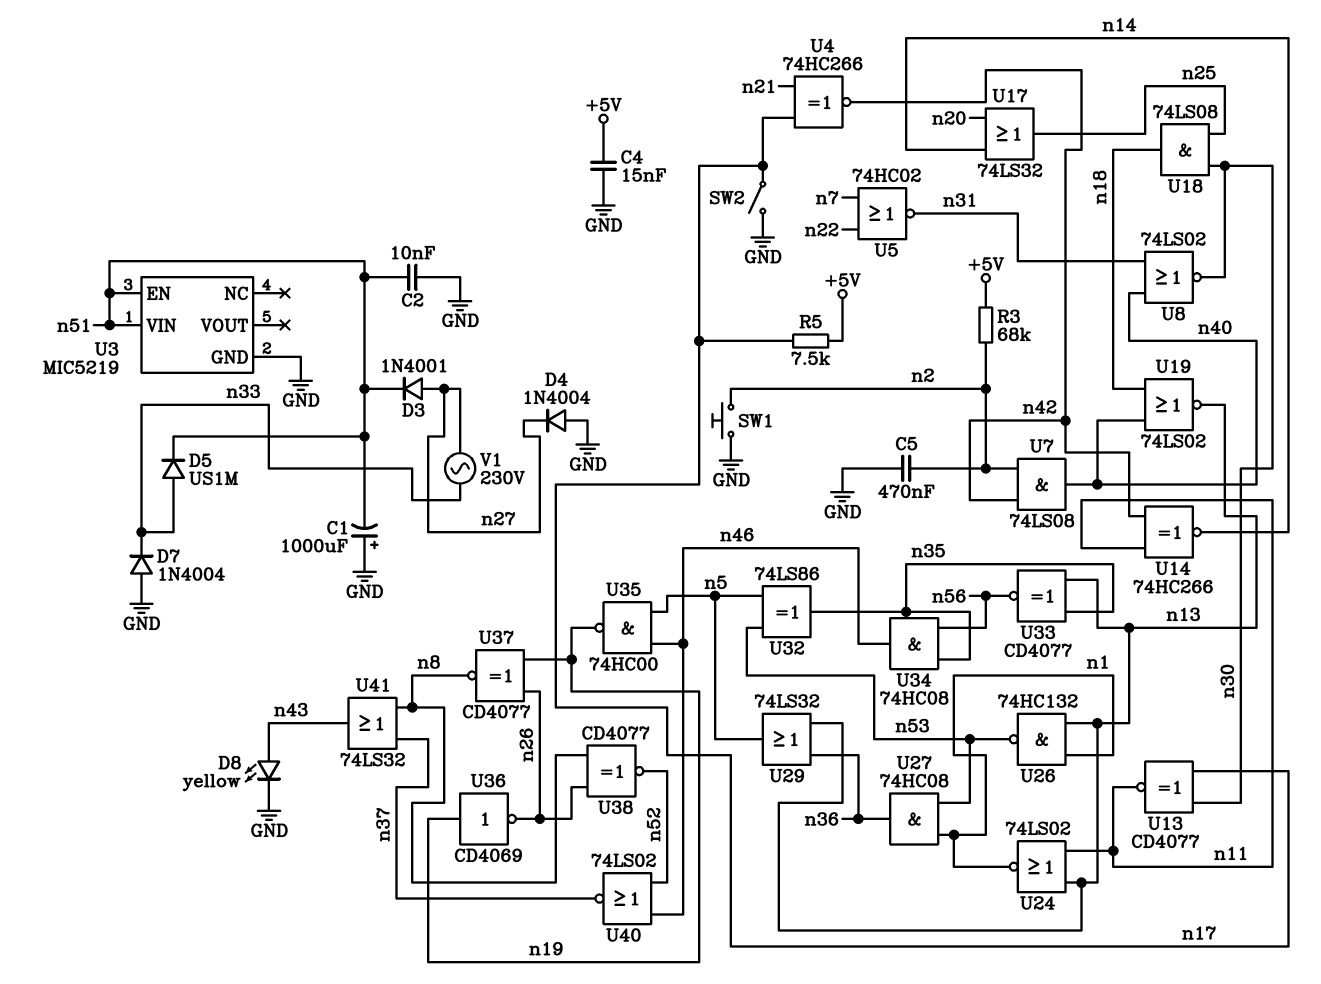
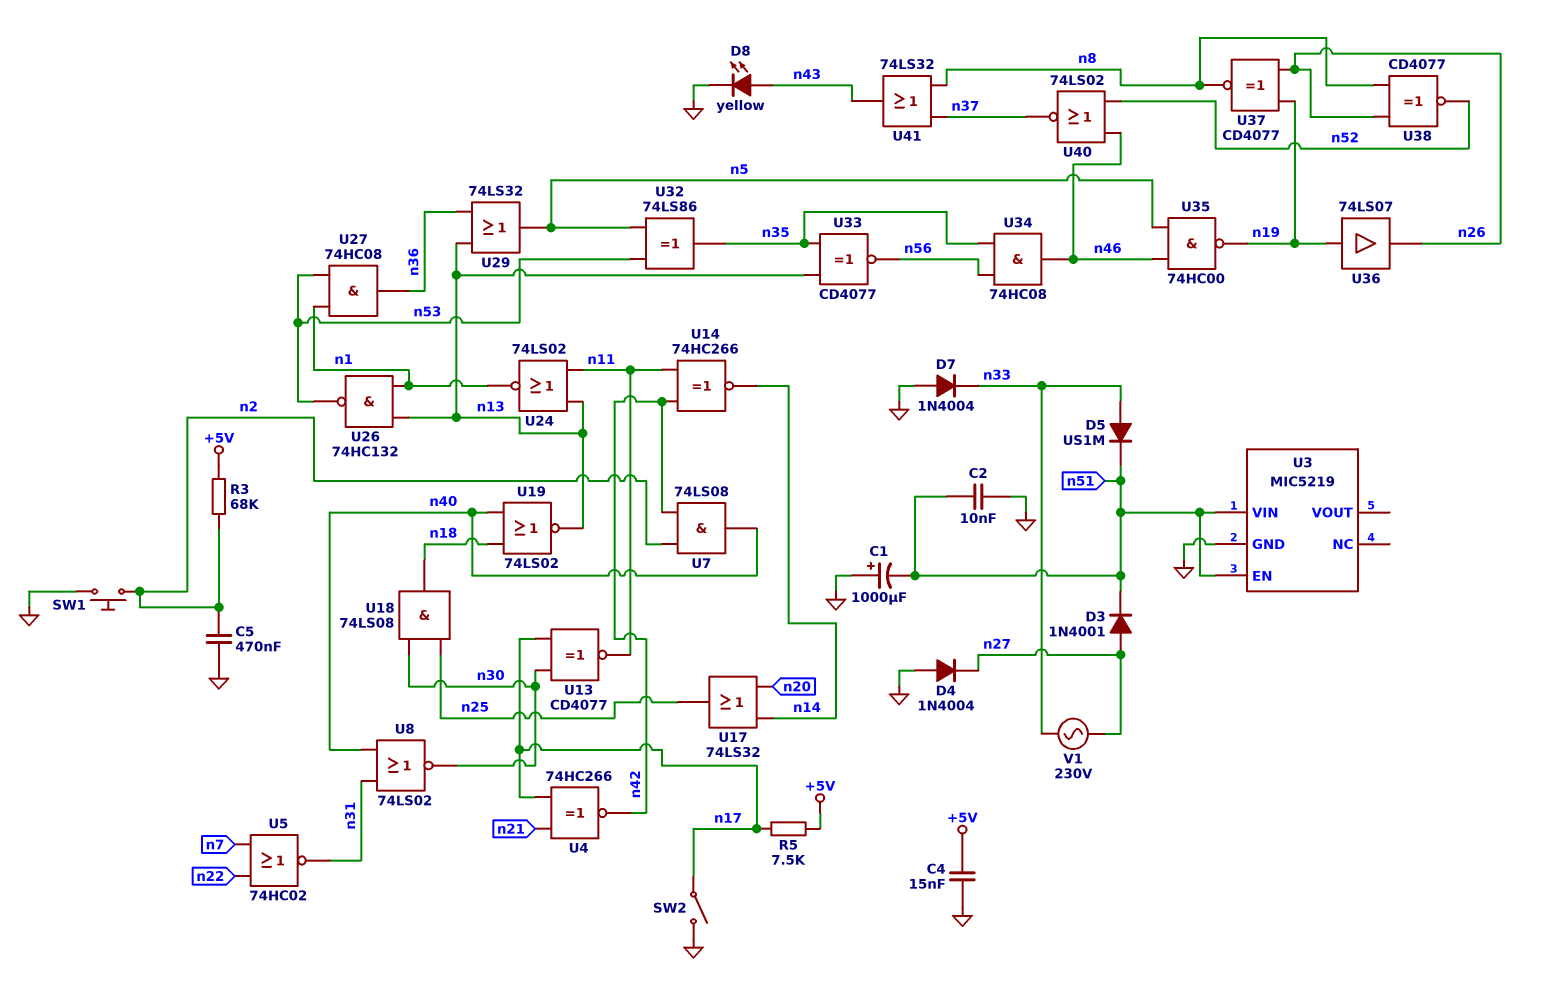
U36: NOT CD4069 (in n19, out n26) -> buffer 74LS07 (in n19, out n26)

